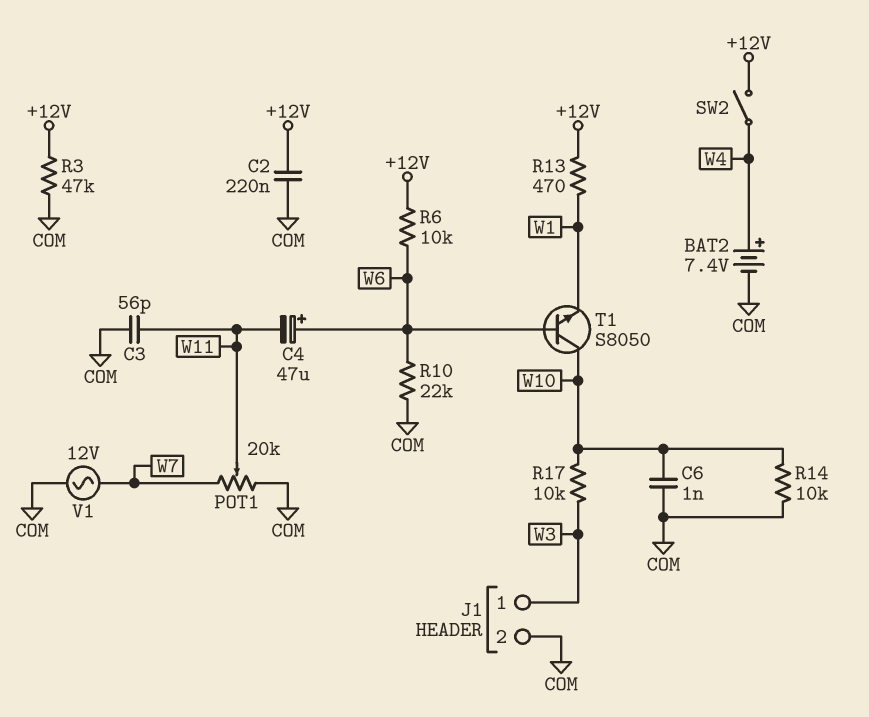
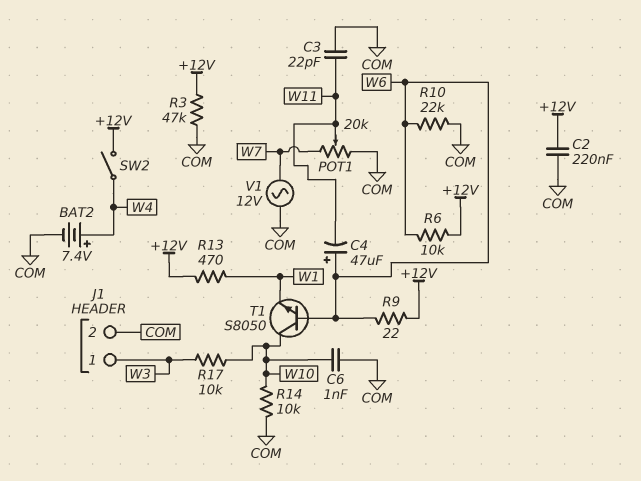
C3: 56pF (COM, W11) -> 22pF (COM, W11)
R9: none -> 22 (+12V, W6)

